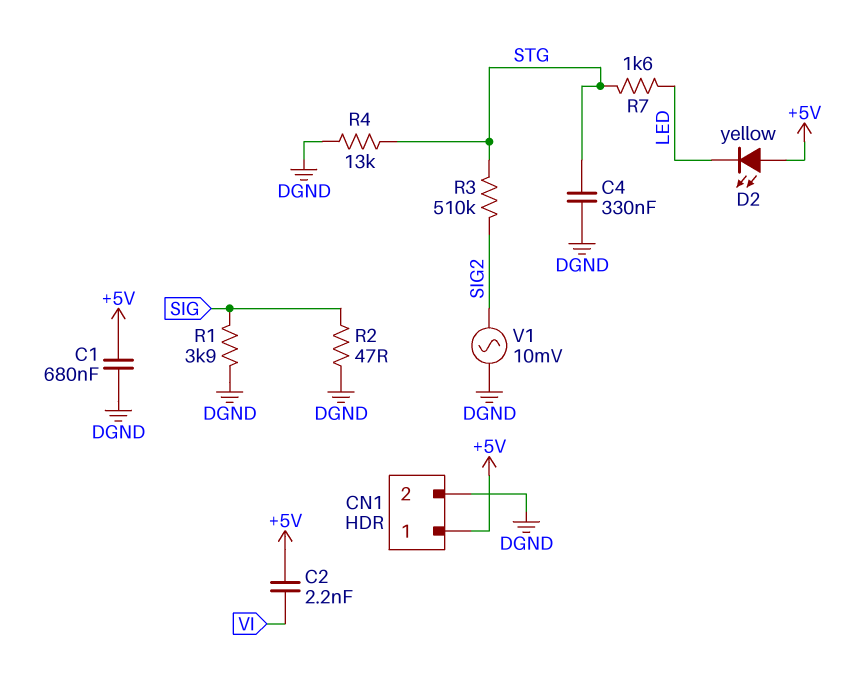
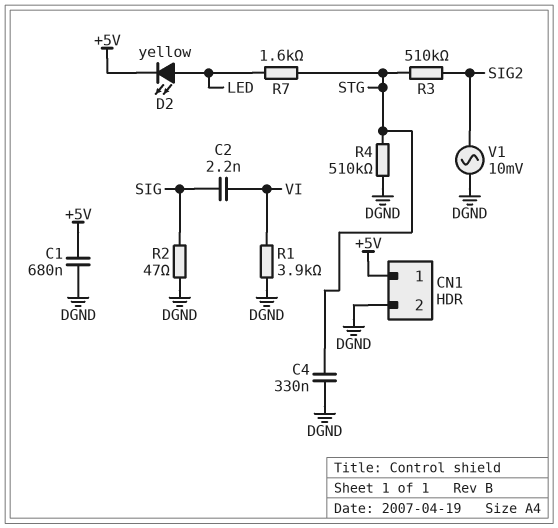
C2: 2.2nF (+5V, VI) -> 2.2nF (SIG, VI)
D2: LED yellow (A +5V, K LED) -> LED yellow (A LED, K +5V)
R1: 3.9k (DGND, SIG) -> 3.9k (DGND, VI)
R4: 13k (DGND, STG) -> 510k (DGND, STG)

